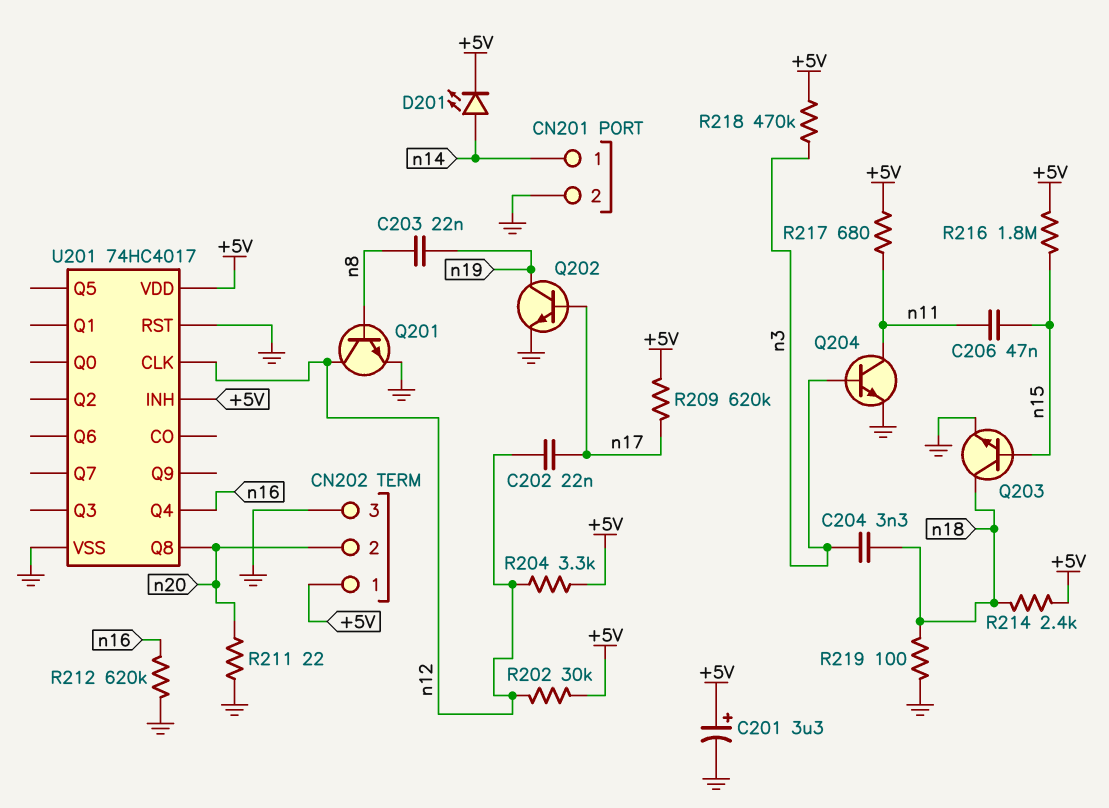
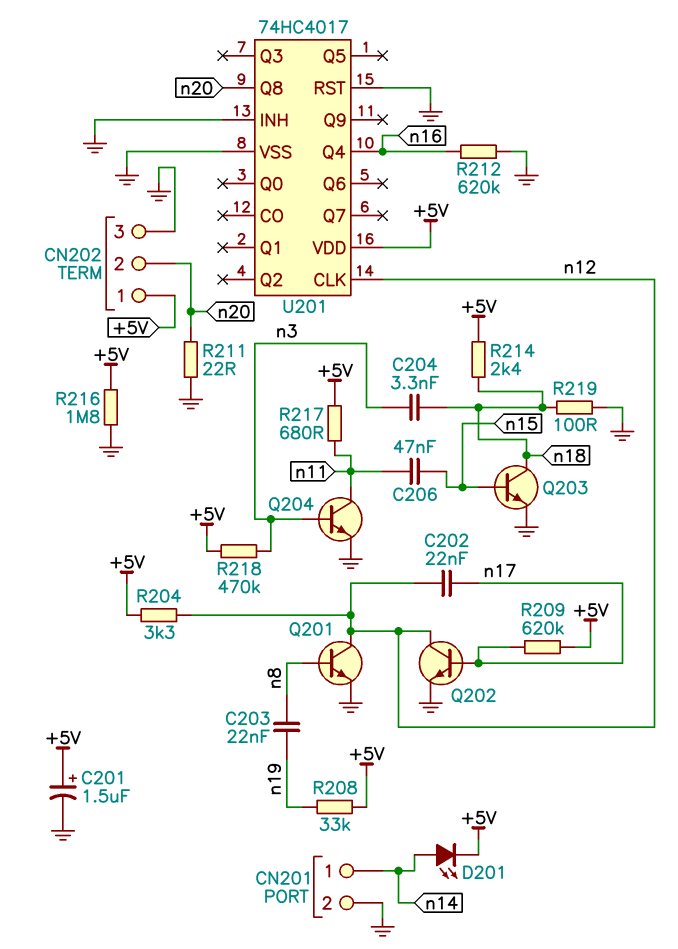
C201: 3.3uF (plus +5V, minus GND) -> 1.5uF (plus +5V, minus GND)
Q202: NPN (B n17, C n19, E GND) -> NPN (B n17, C n12, E GND)
R202: 30k (+5V, n12) -> none
R208: none -> 33k (+5V, n19)
R216: 1.8M (+5V, n15) -> 1.8M (+5V, GND)
U201 pin INH: +5V -> GND

